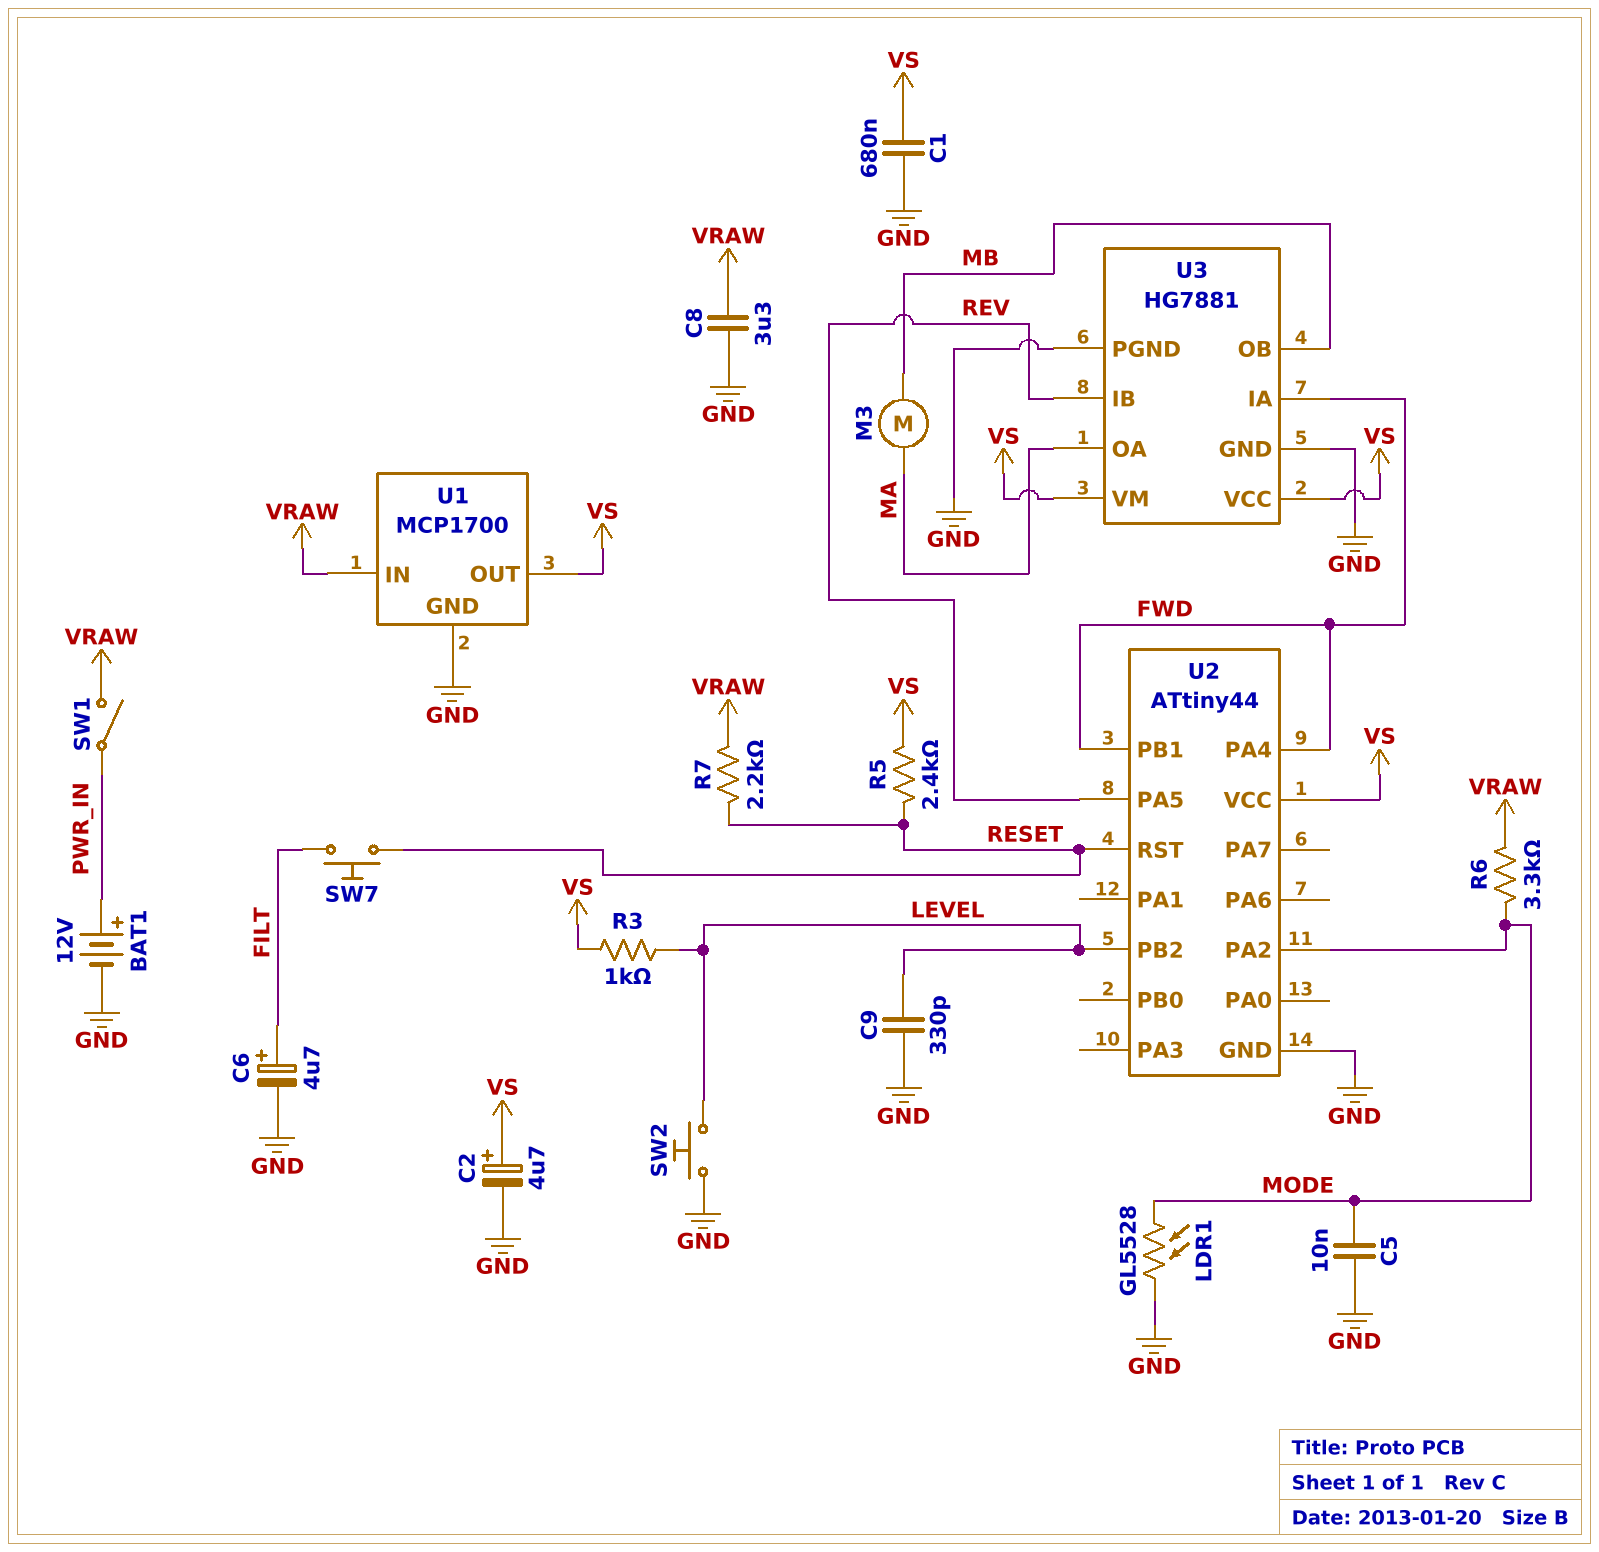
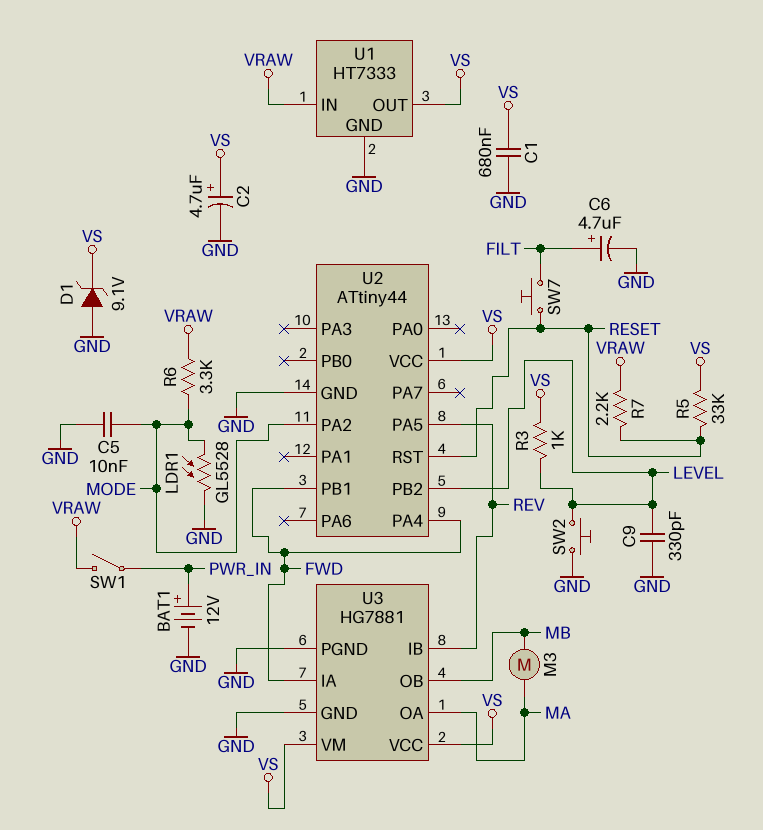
C8: 3.3uF (GND, VRAW) -> none
D1: none -> zener 9.1V (A GND, K VS)
R5: 2.4k (RESET, VS) -> 33k (RESET, VS)
U1: MCP1700 -> HT7333

